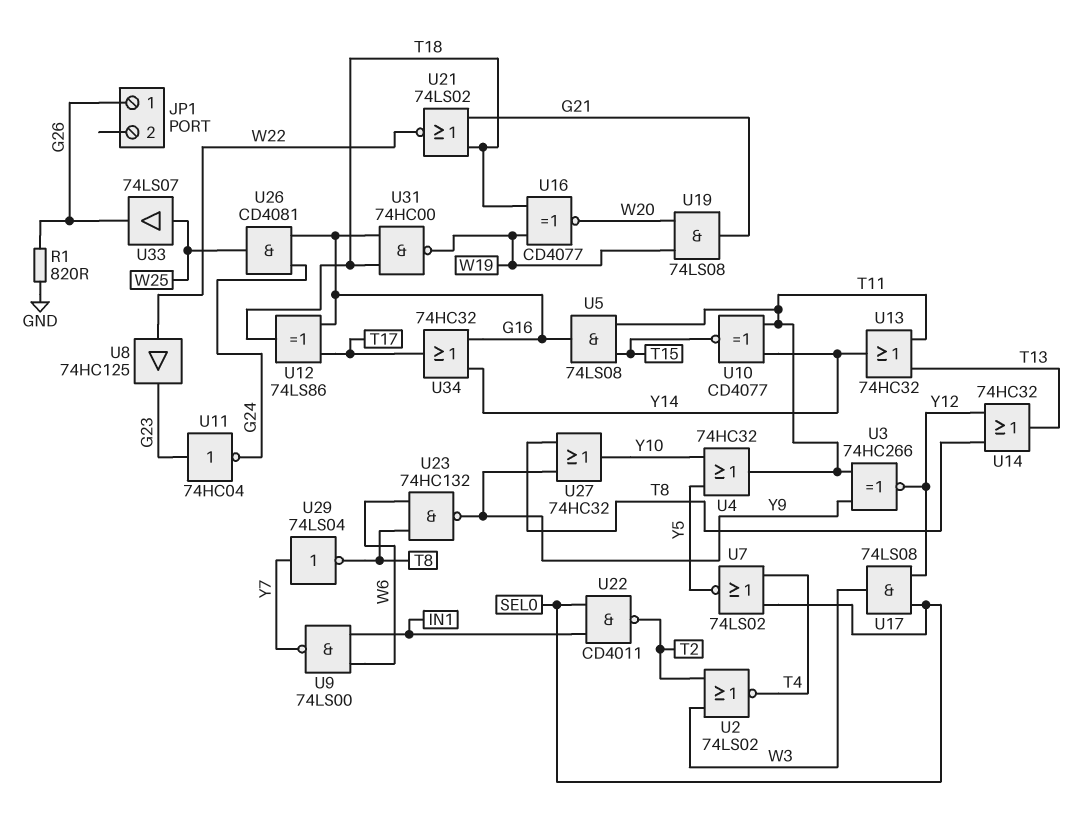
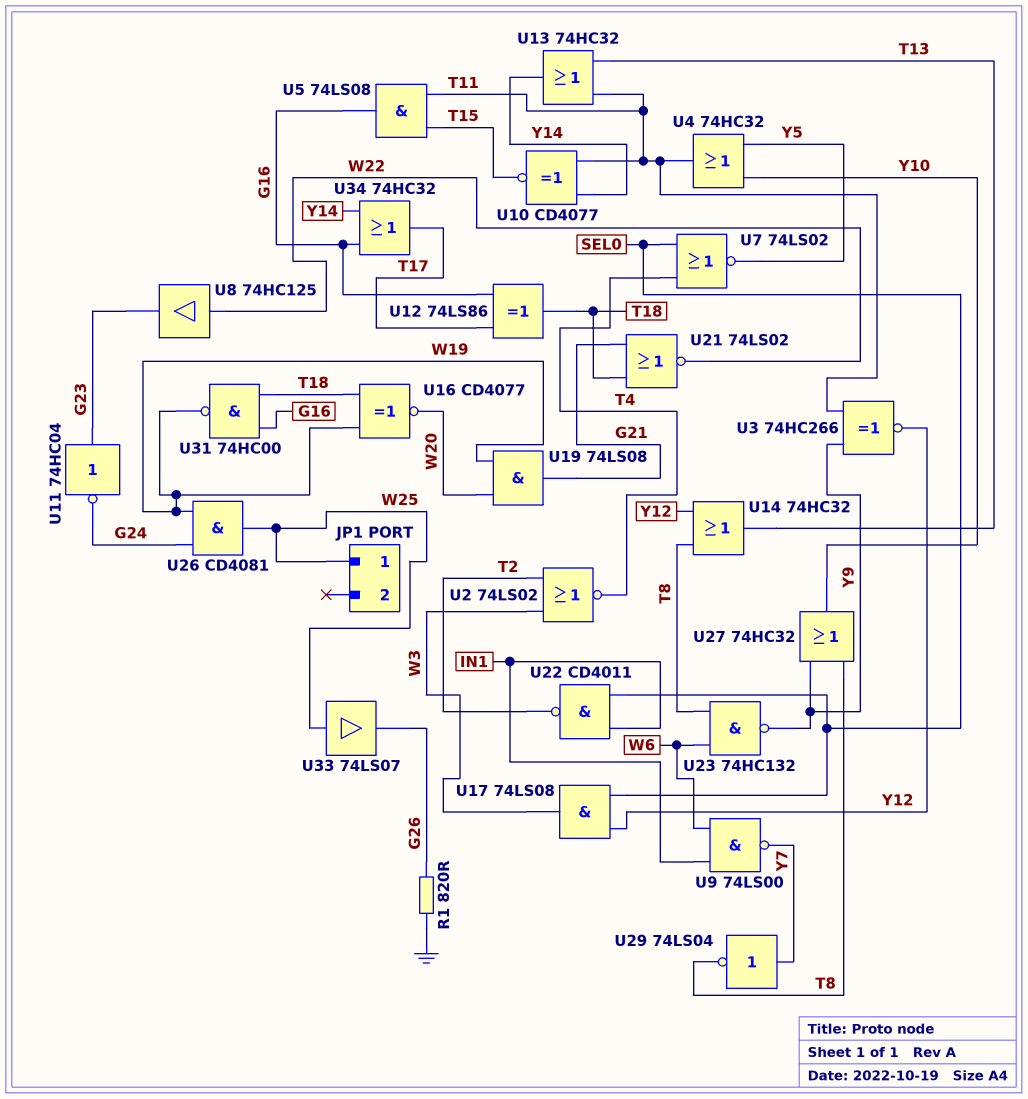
JP1 pin 1: G26 -> W25
U26: AND CD4081 (in G16, in G24, out W25) -> AND CD4081 (in G24, in W19, out W25)

